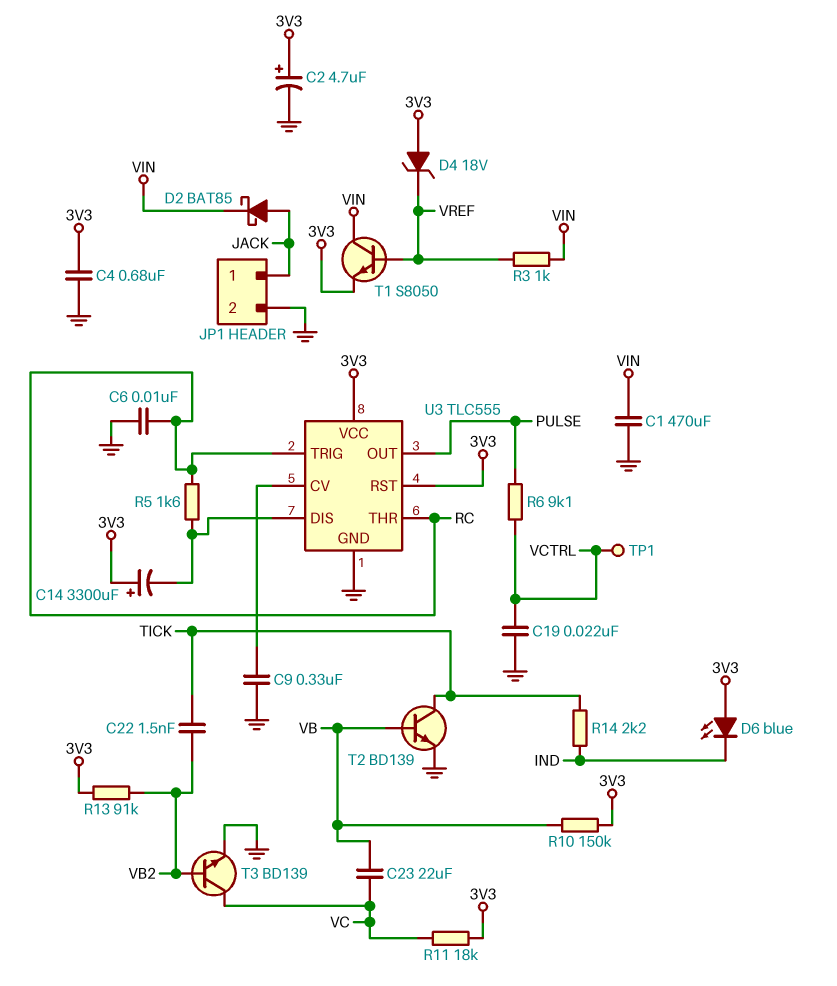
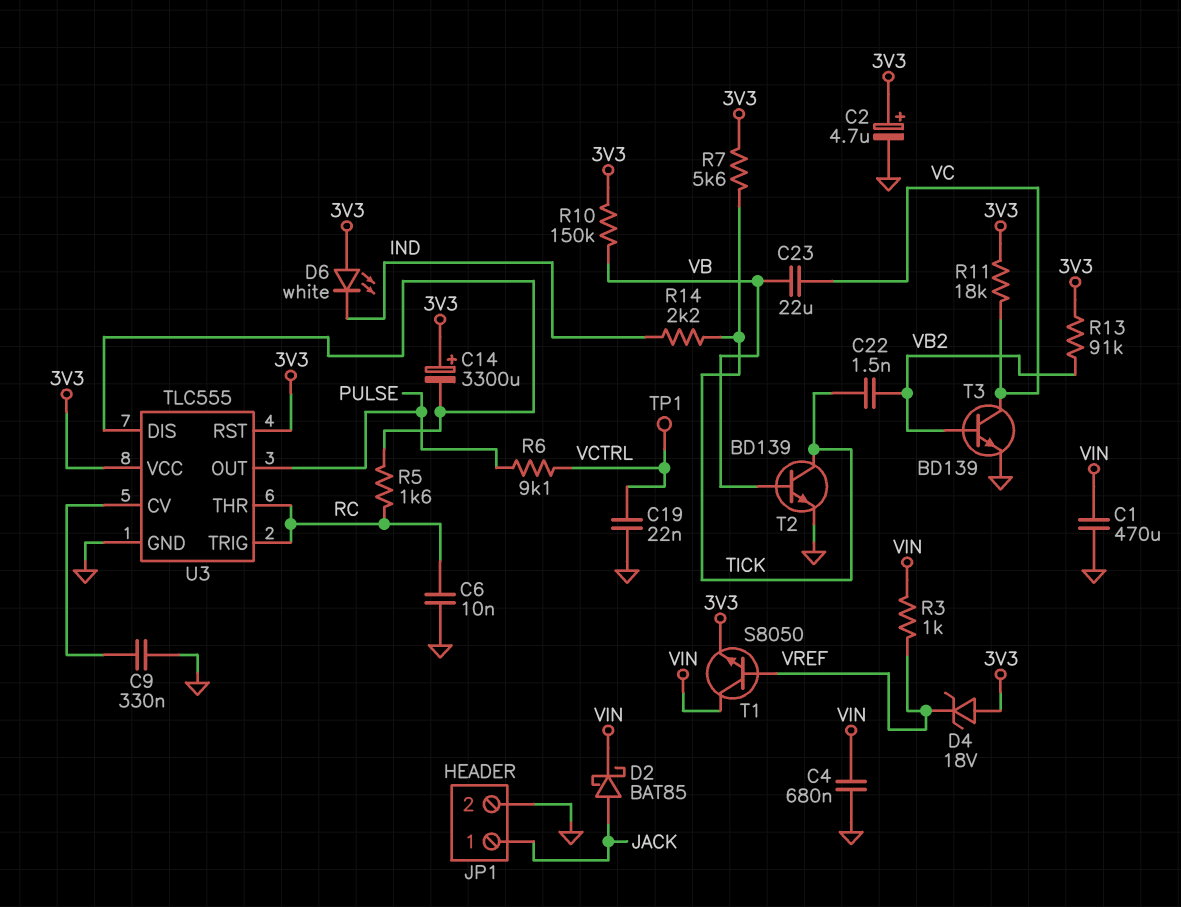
C4: 680nF (3V3, GND) -> 680nF (GND, VIN)
D6: LED blue (A 3V3, K IND) -> LED white (A 3V3, K IND)
R7: none -> 5.6k (3V3, TICK)

